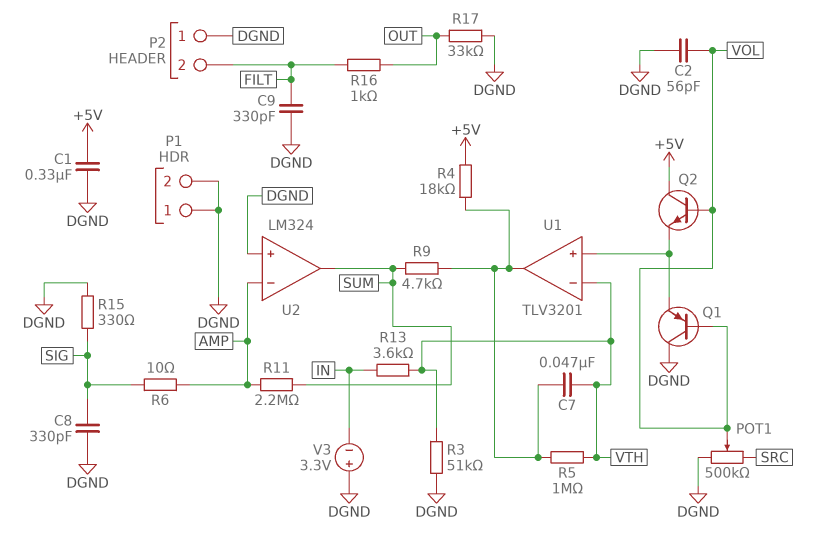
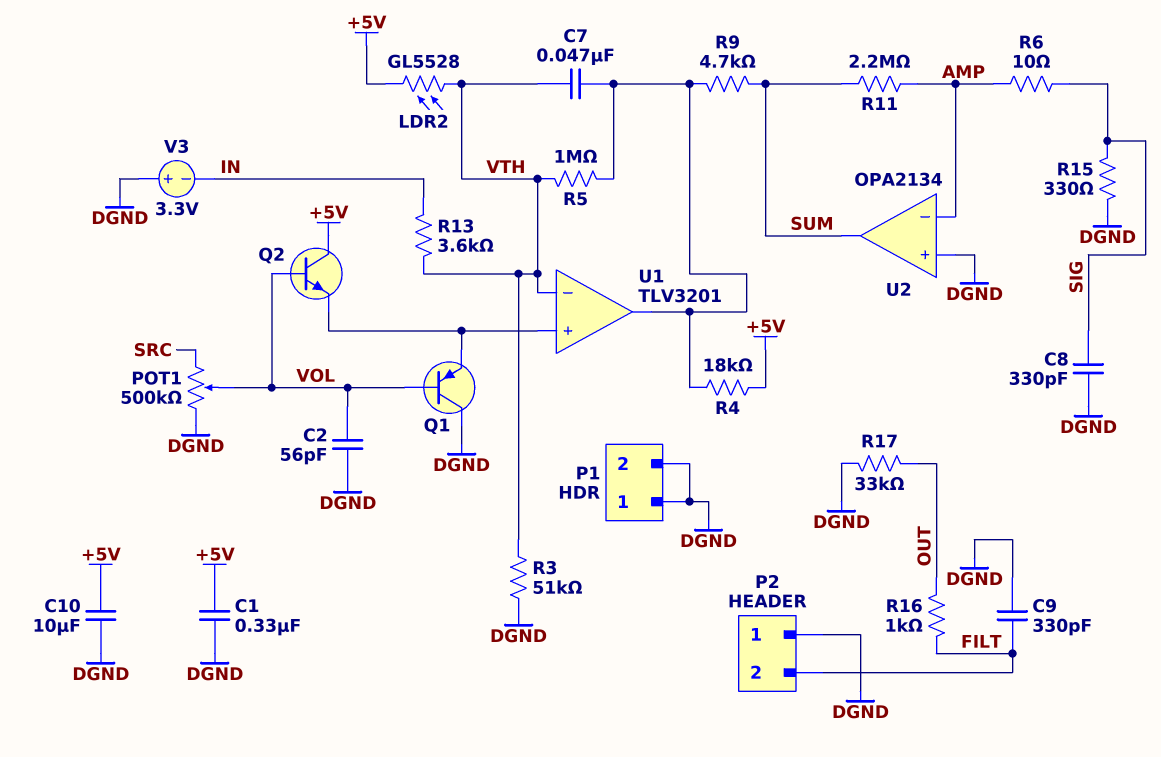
C10: none -> 10uF (+5V, DGND)
LDR2: none -> GL5528 (+5V, VTH)
U2: LM324 -> OPA2134

